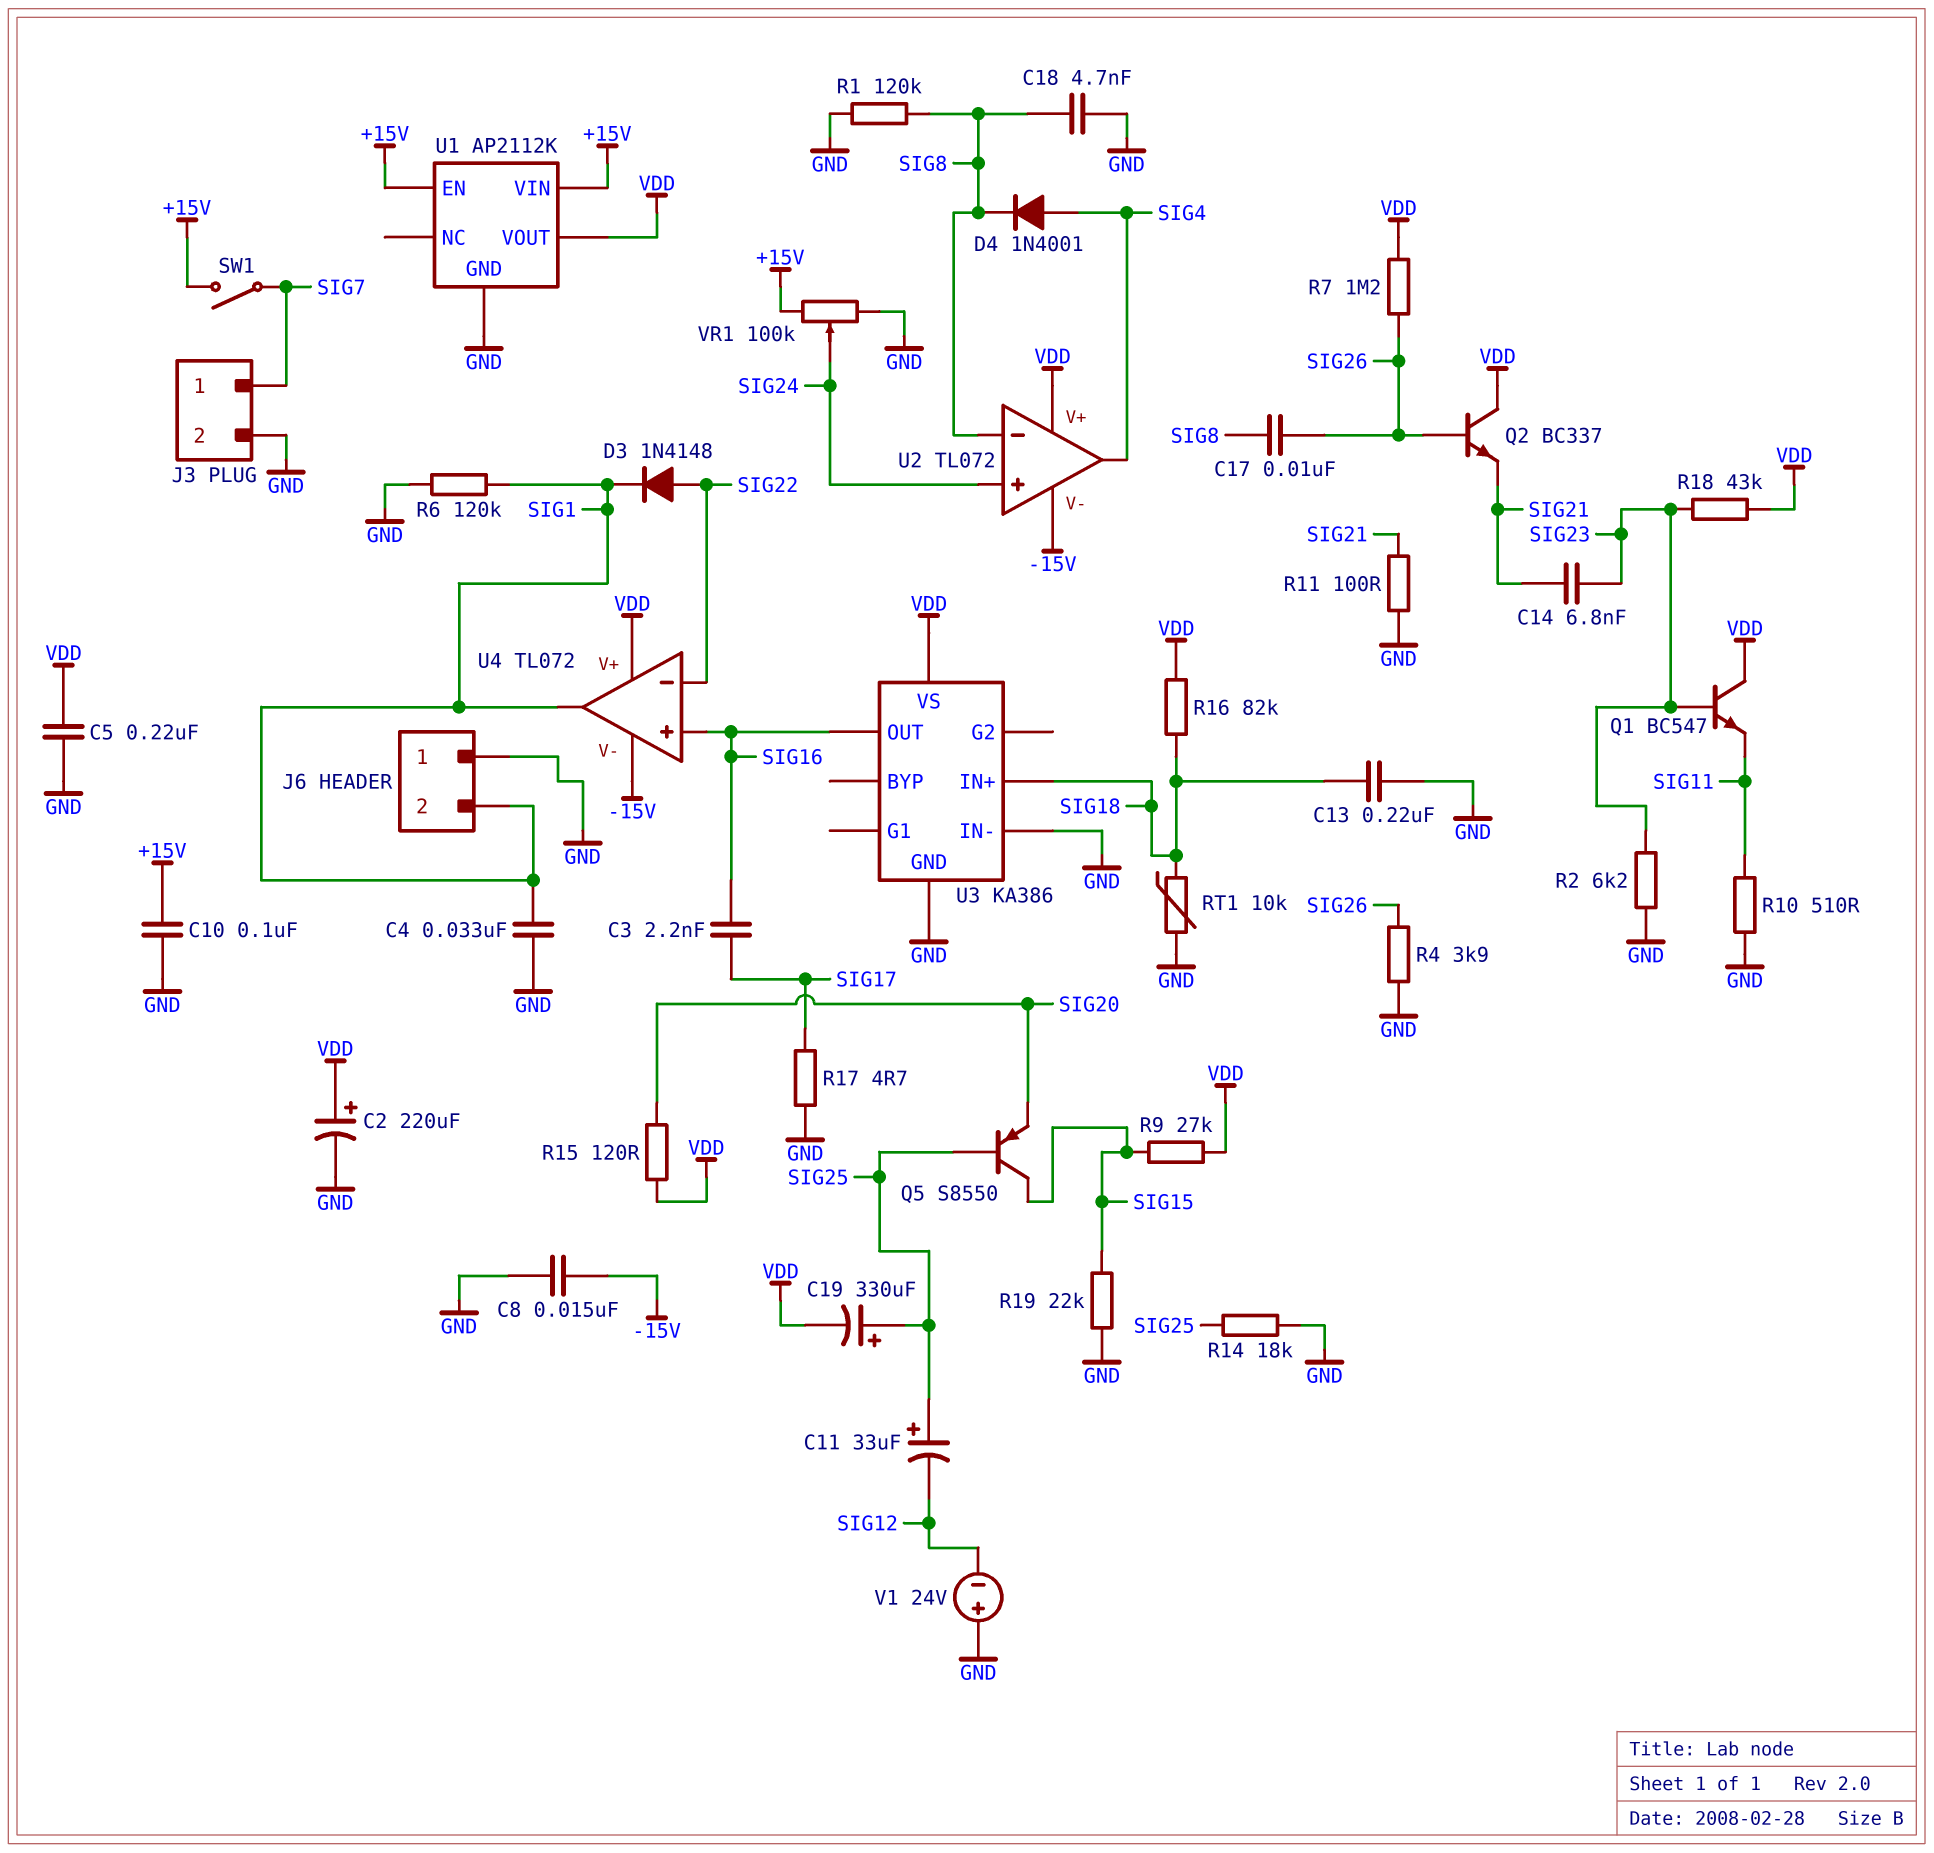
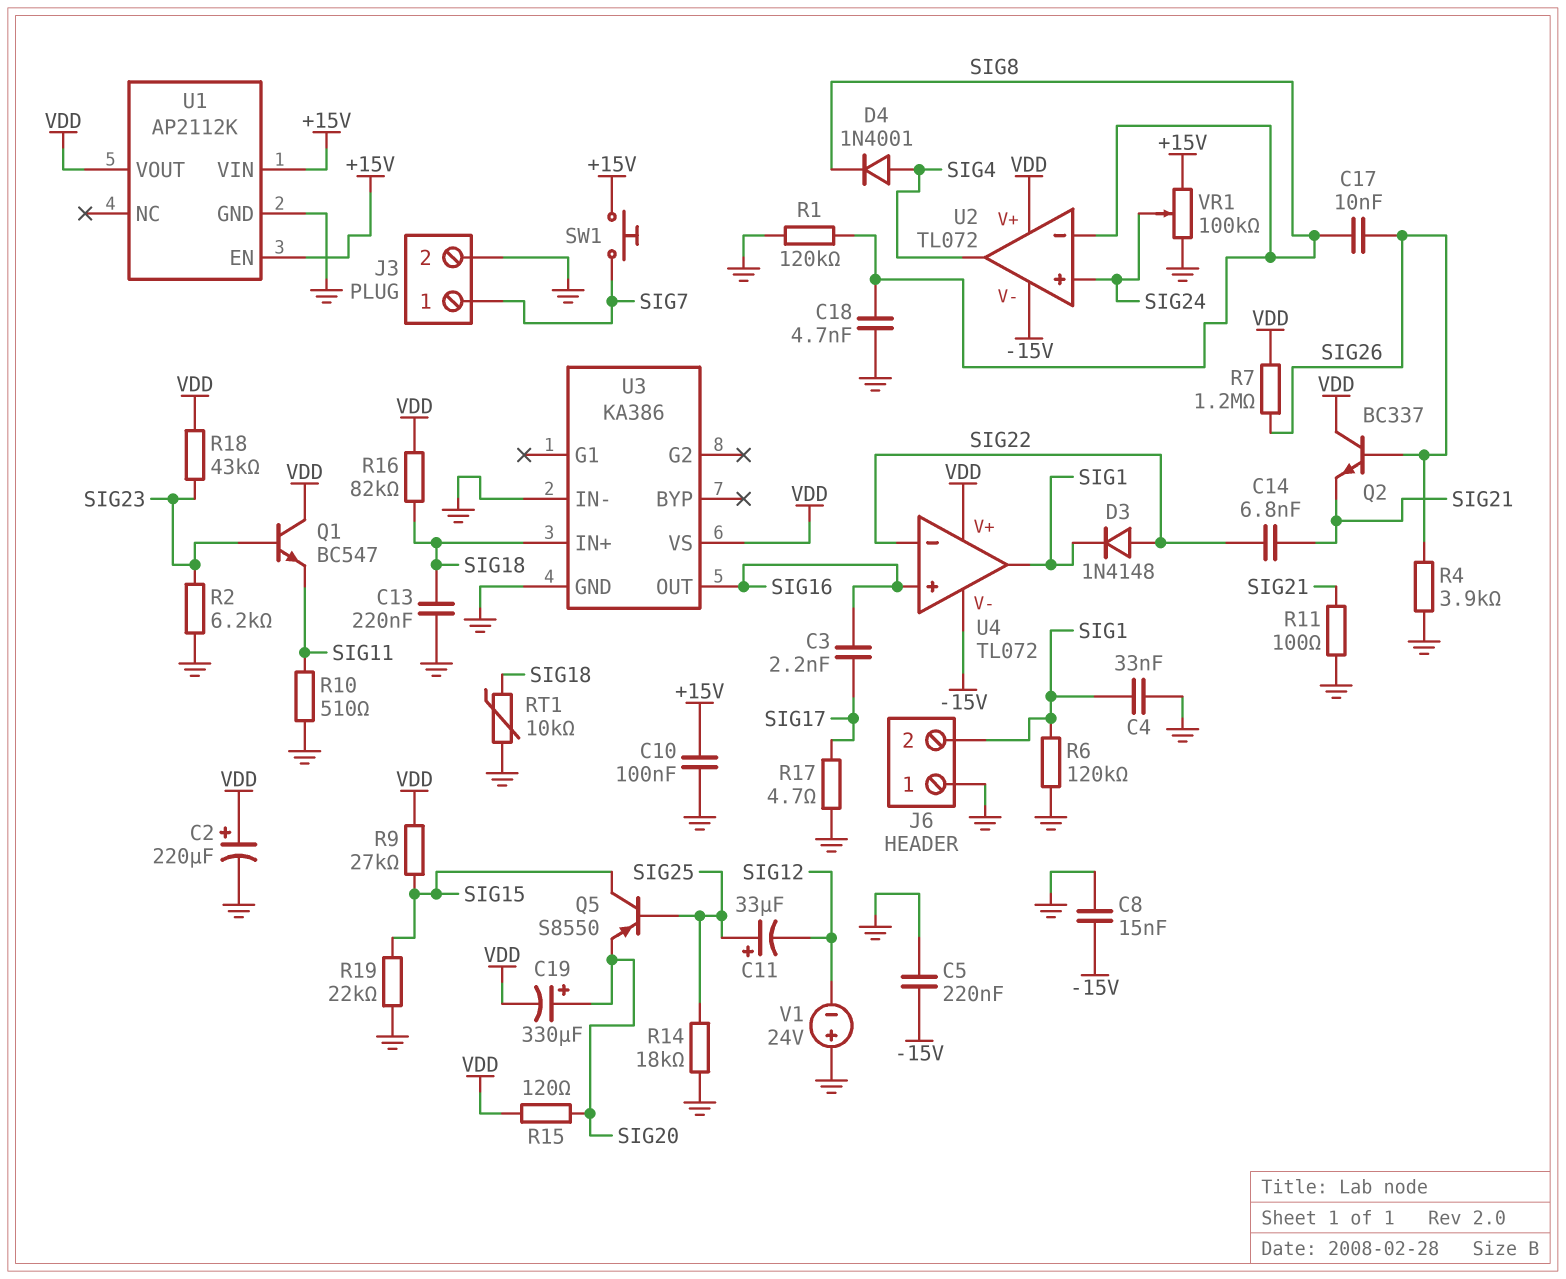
C5: 220nF (GND, VDD) -> 220nF (-15V, GND)
C14: 6.8nF (SIG21, SIG23) -> 6.8nF (SIG21, SIG22)
C19: 330uF (plus SIG25, minus VDD) -> 330uF (plus SIG20, minus VDD)
SW1: switch (+15V, SIG7) -> button (+15V, SIG7)

